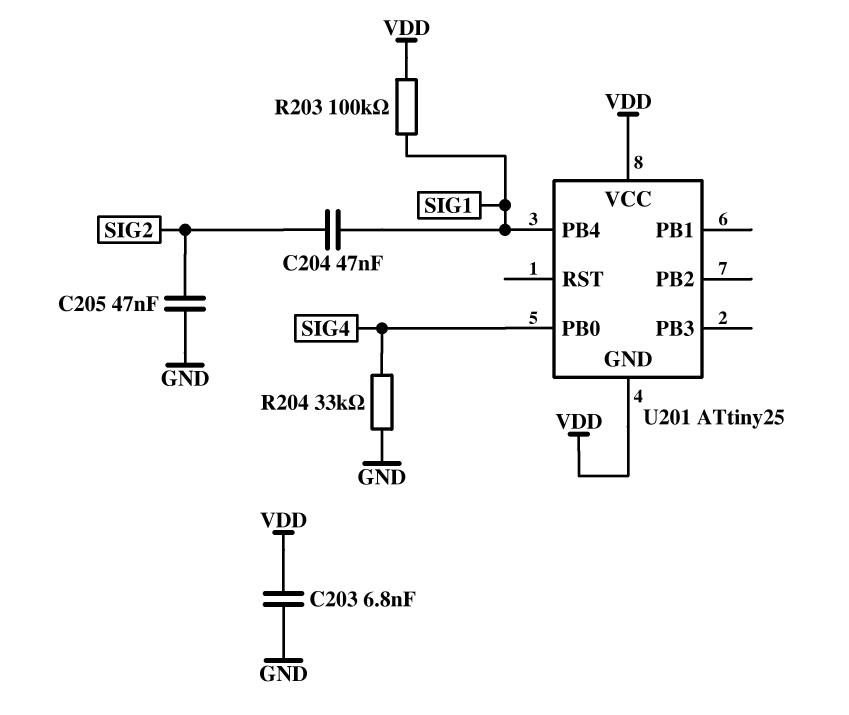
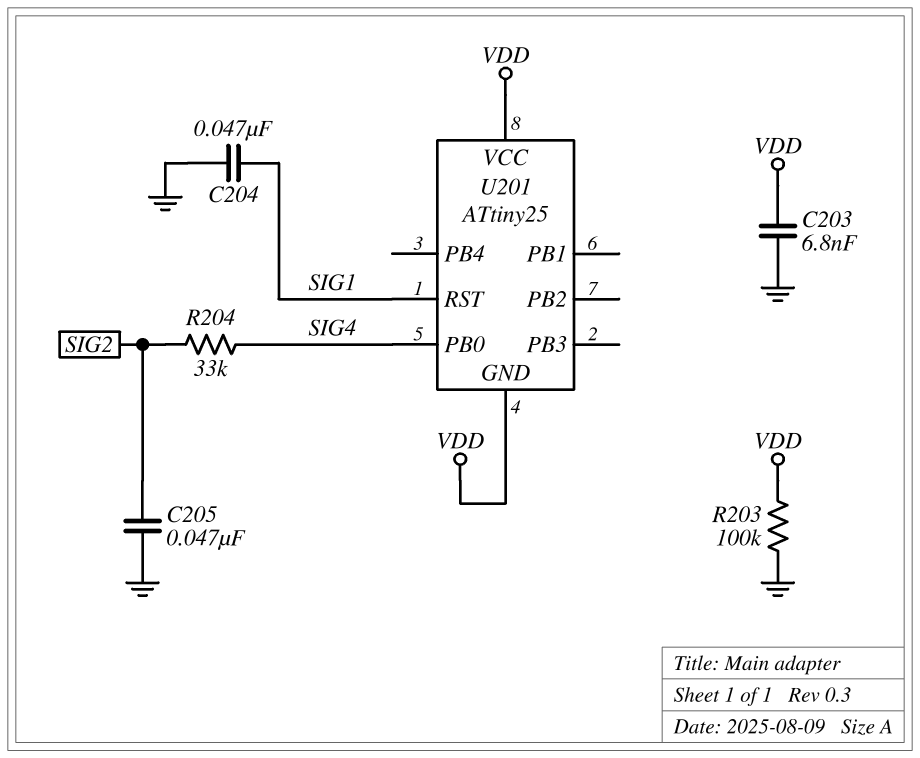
C204: 47nF (SIG1, SIG2) -> 47nF (GND, SIG1)
R203: 100k (SIG1, VDD) -> 100k (GND, VDD)
R204: 33k (GND, SIG4) -> 33k (SIG2, SIG4)
U201 pin PB4: SIG1 -> none
U201 pin RST: none -> SIG1

